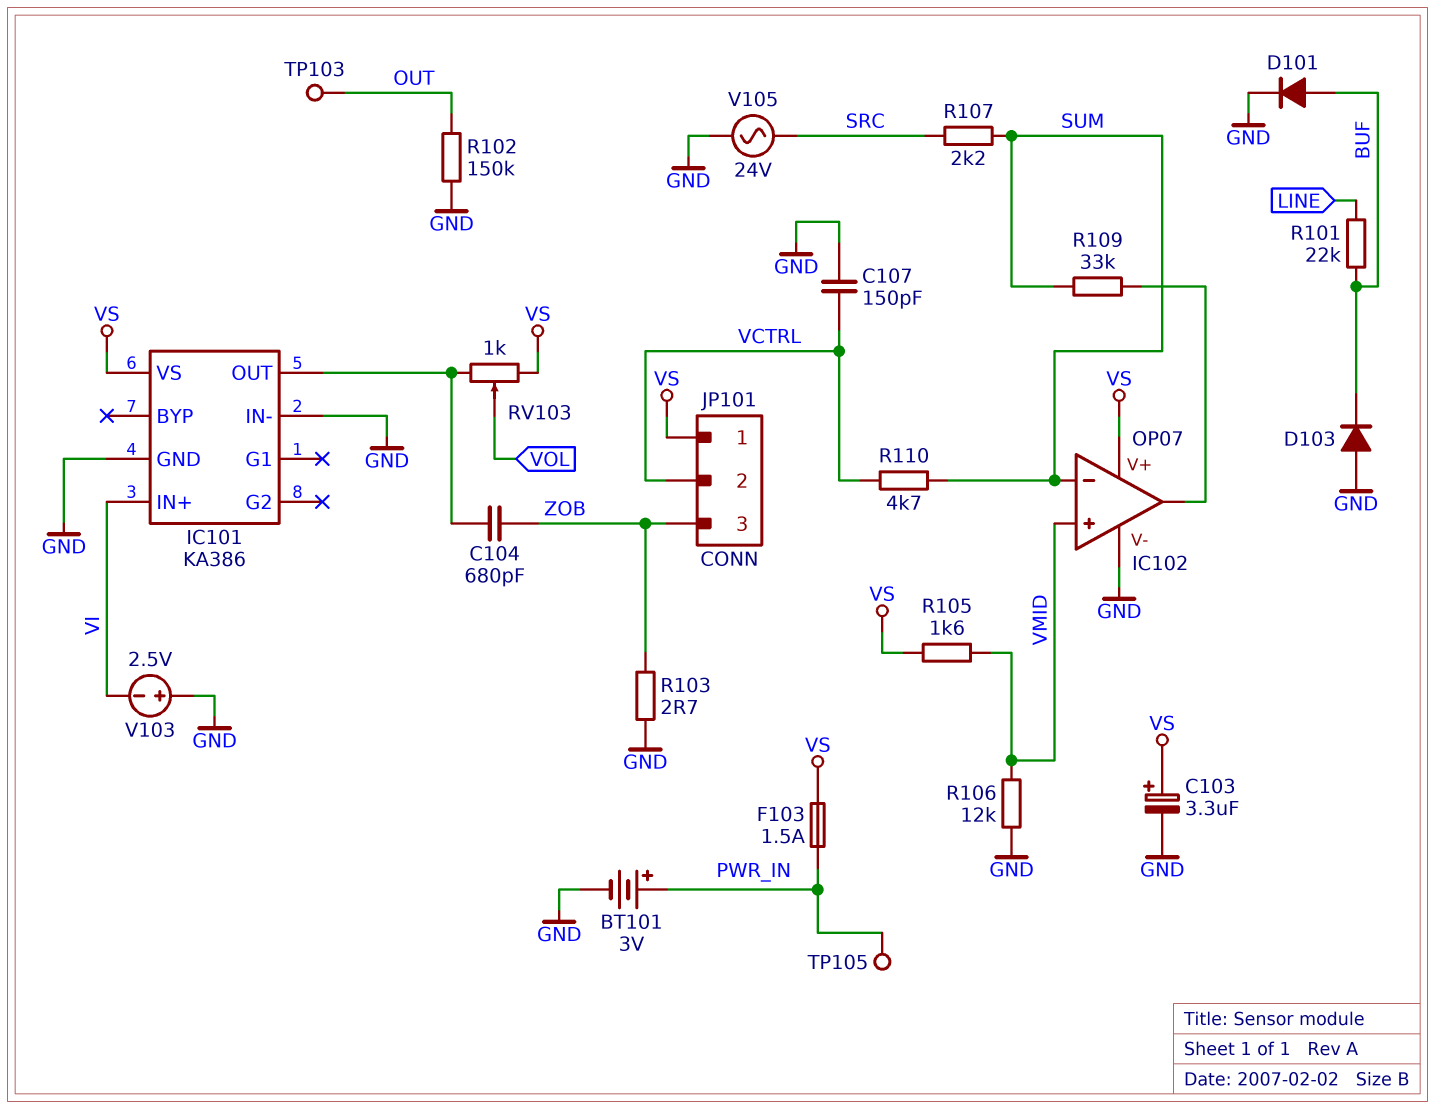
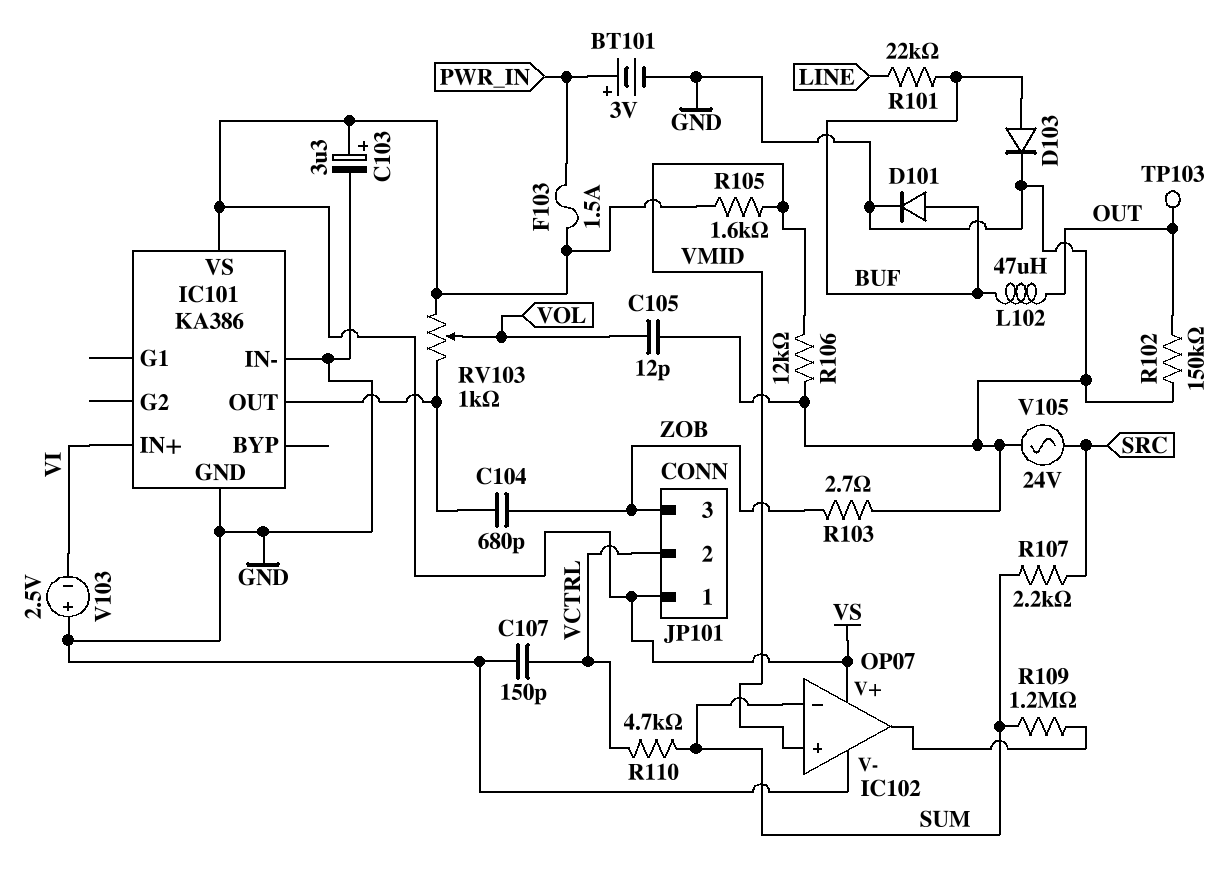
C105: none -> 12pF (GND, VOL)
D103: diode (A GND, K BUF) -> diode (A BUF, K GND)
L102: none -> 47uH (BUF, OUT)
R109: 33k (IC102/out, SUM) -> 1.2M (IC102/out, SUM)
TP105: test point (PWR_IN) -> none

